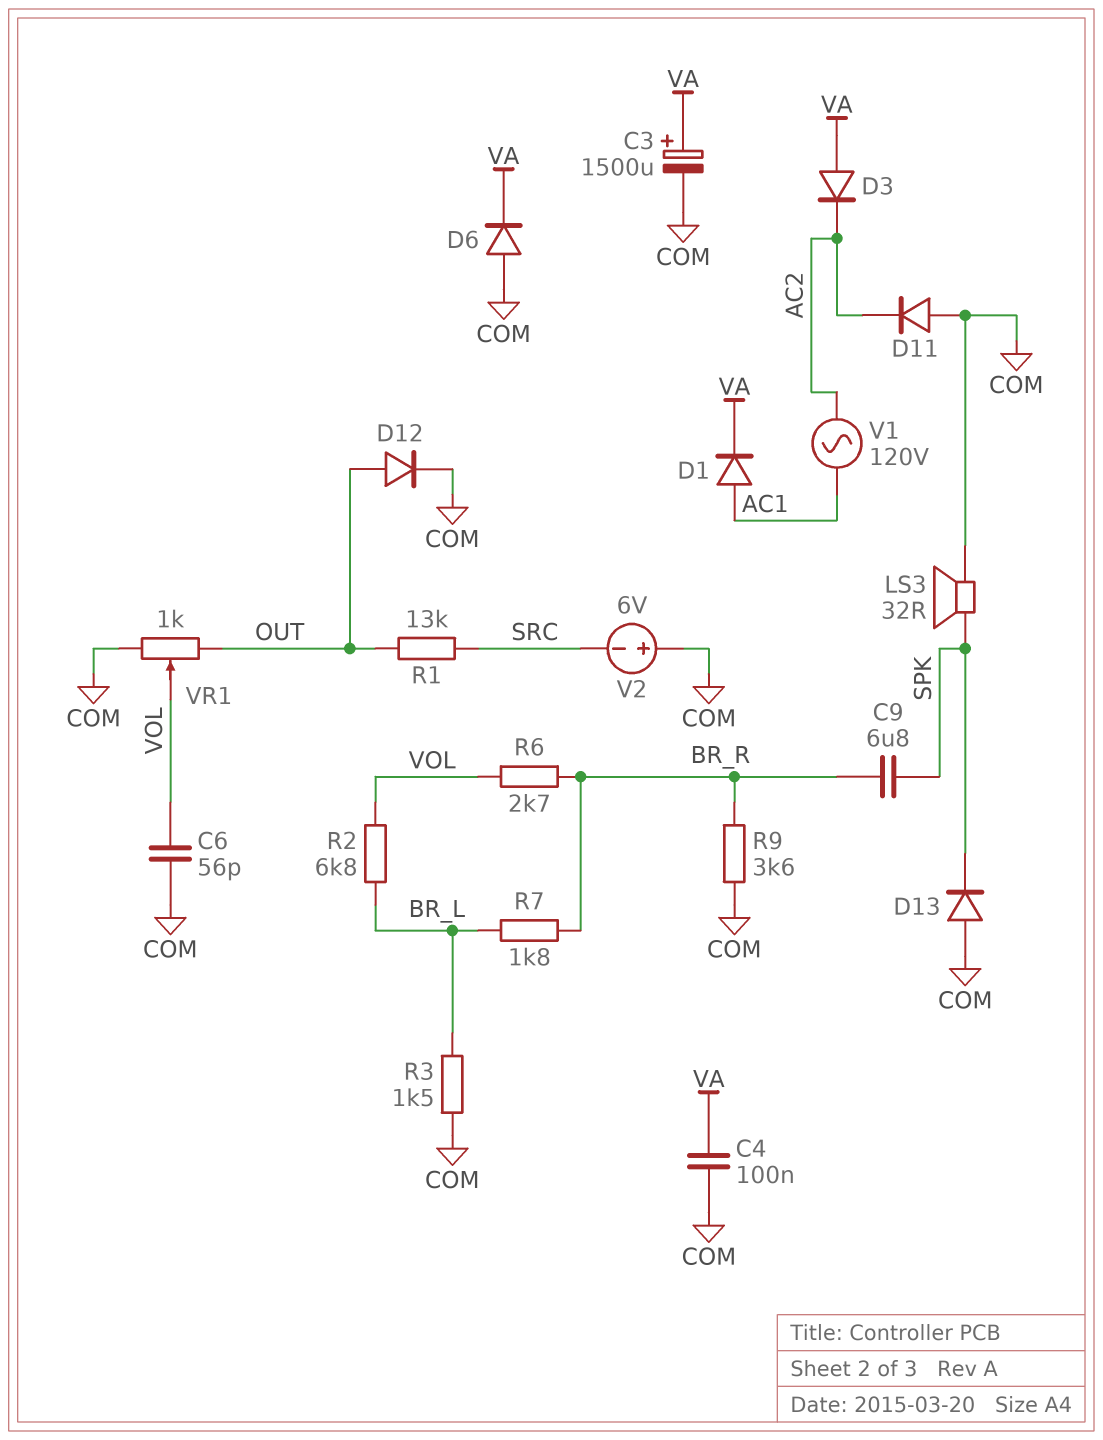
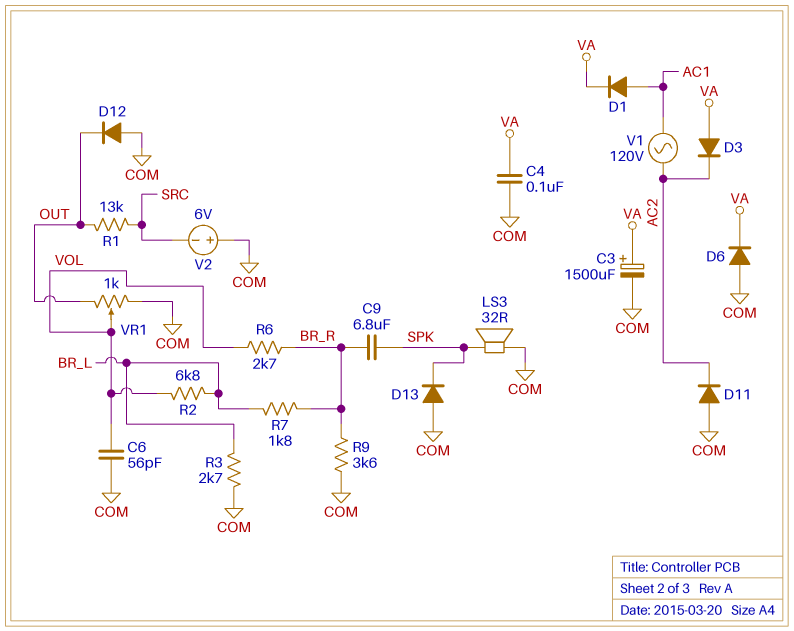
D12: diode (A OUT, K COM) -> diode (A COM, K OUT)
R3: 1.5k (BR_L, COM) -> 2.7k (BR_L, COM)

